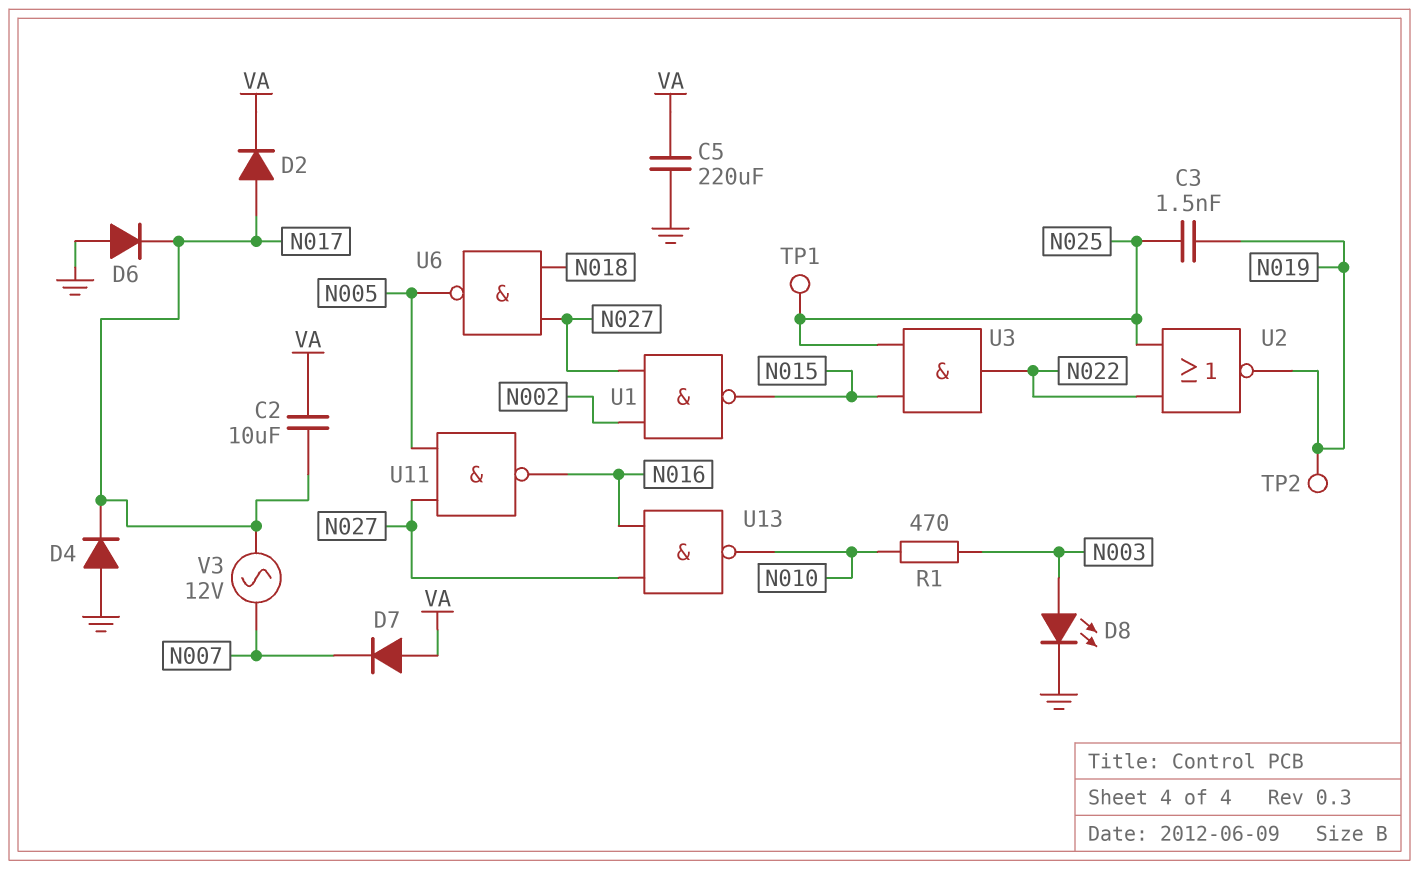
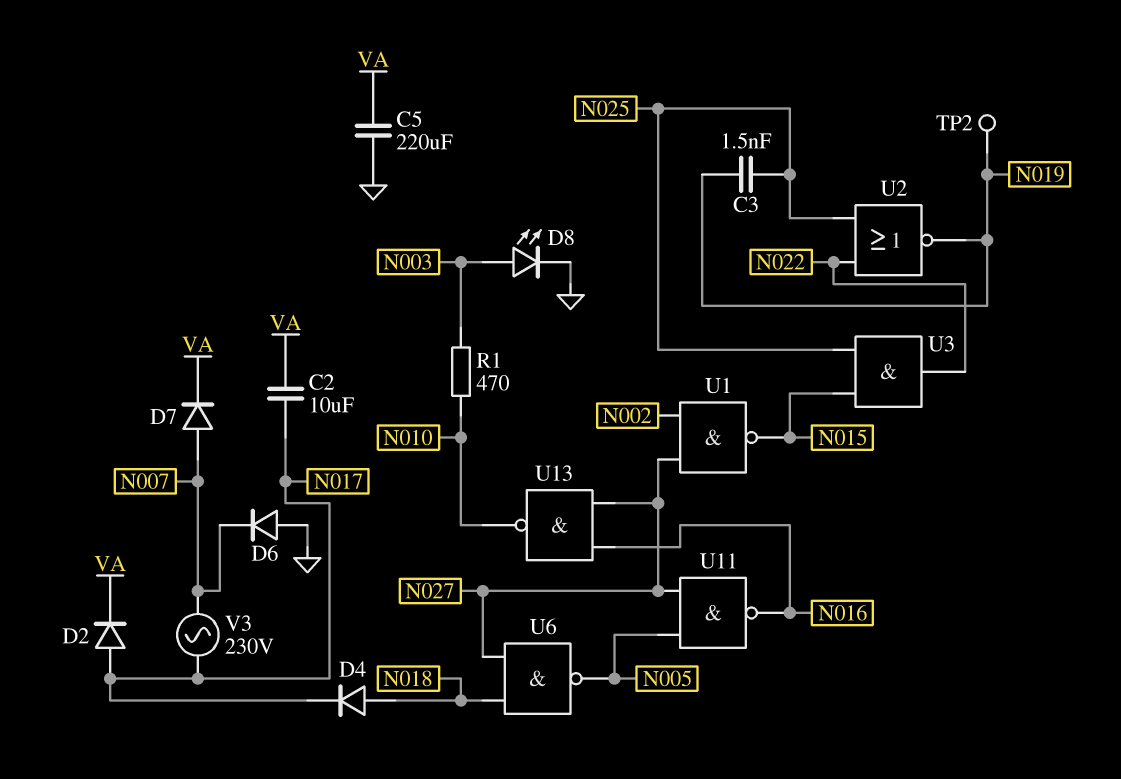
D4: diode (A GND, K N017) -> diode (A N018, K N017)
D6: diode (A GND, K N017) -> diode (A GND, K N007)
D7: diode (A VA, K N007) -> diode (A N007, K VA)
TP1: test point (N025) -> none
V3: AC 12V (N007, N017) -> AC 230V (N007, N017)

